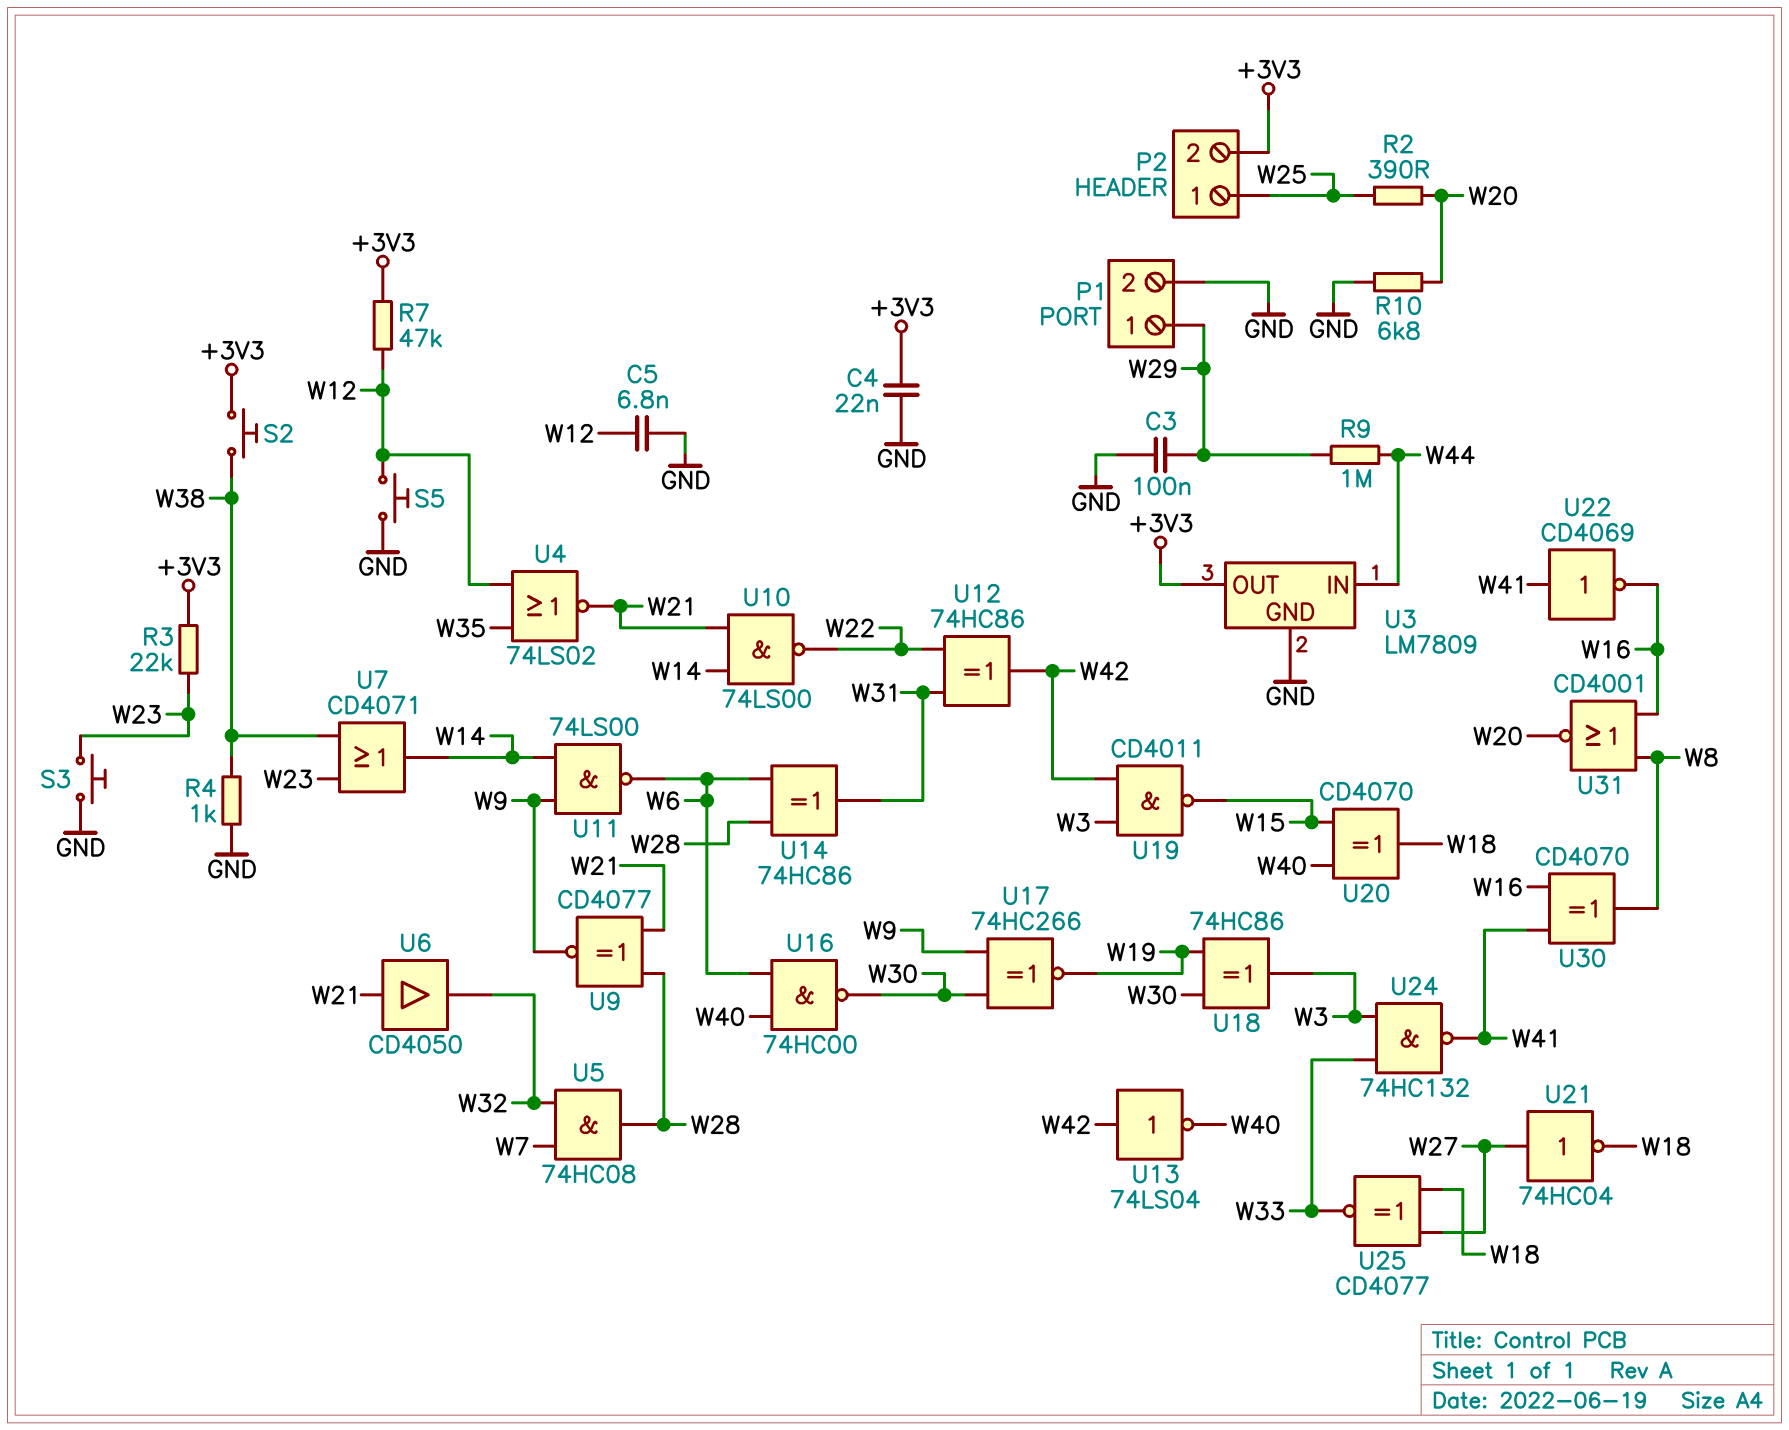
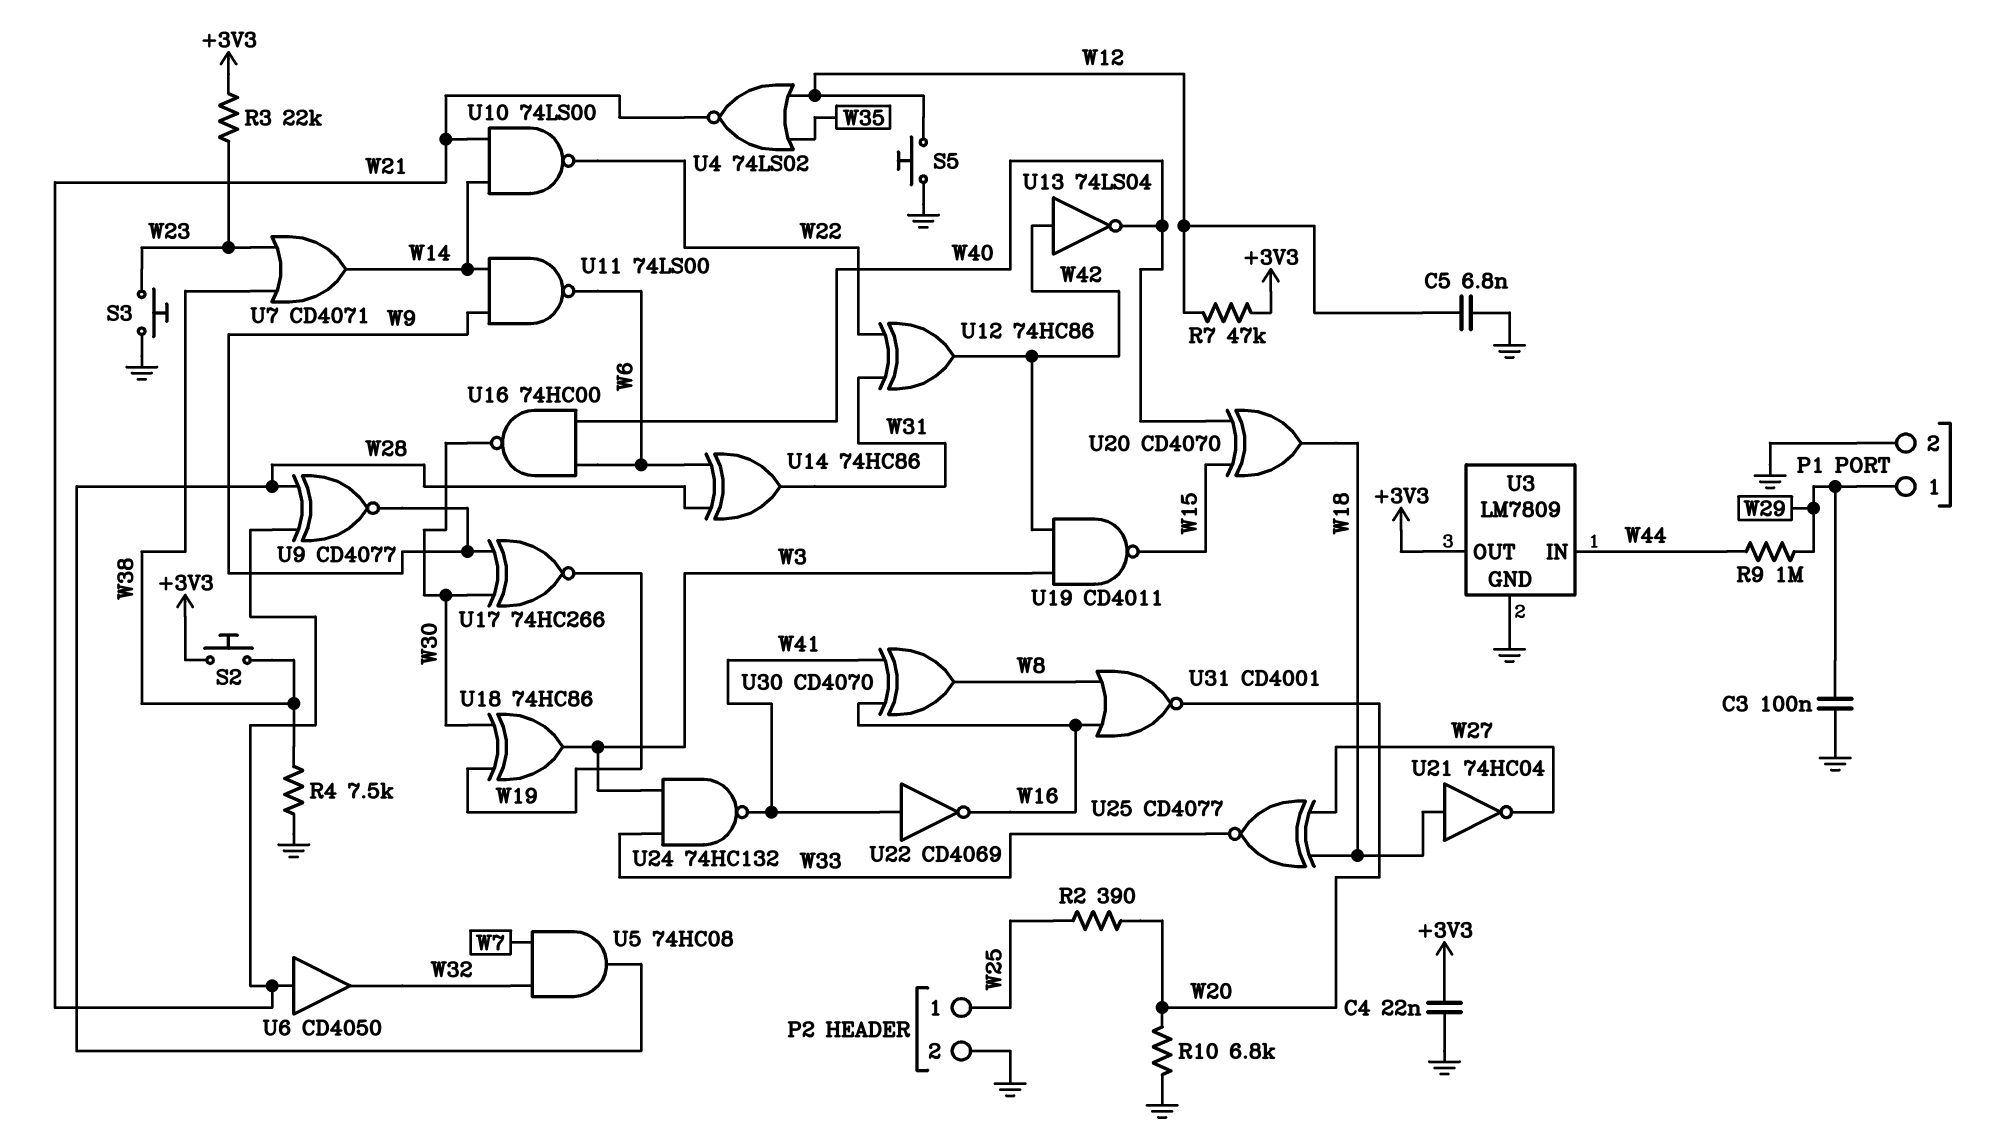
P2 pin 2: +3V3 -> GND
R4: 1k (GND, W38) -> 7.5k (GND, W38)
U21: NOT 74HC04 (in W27, out W18) -> NOT 74HC04 (in W18, out W27)

